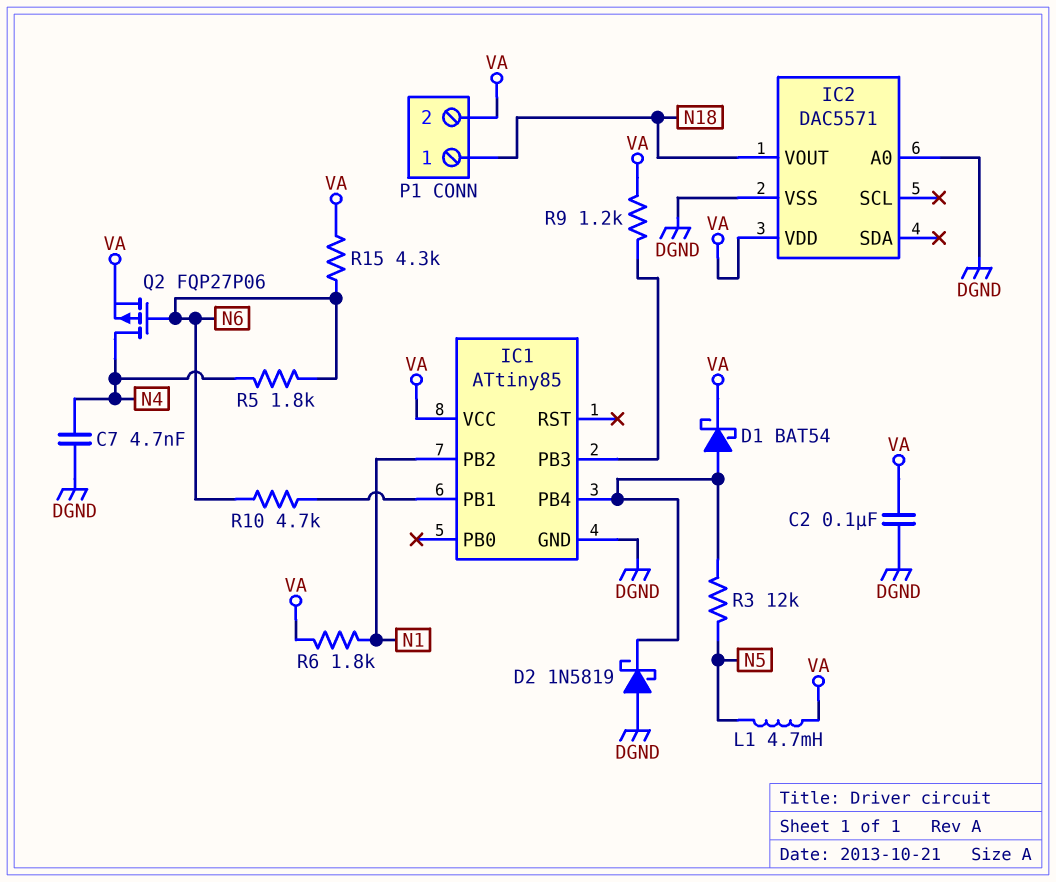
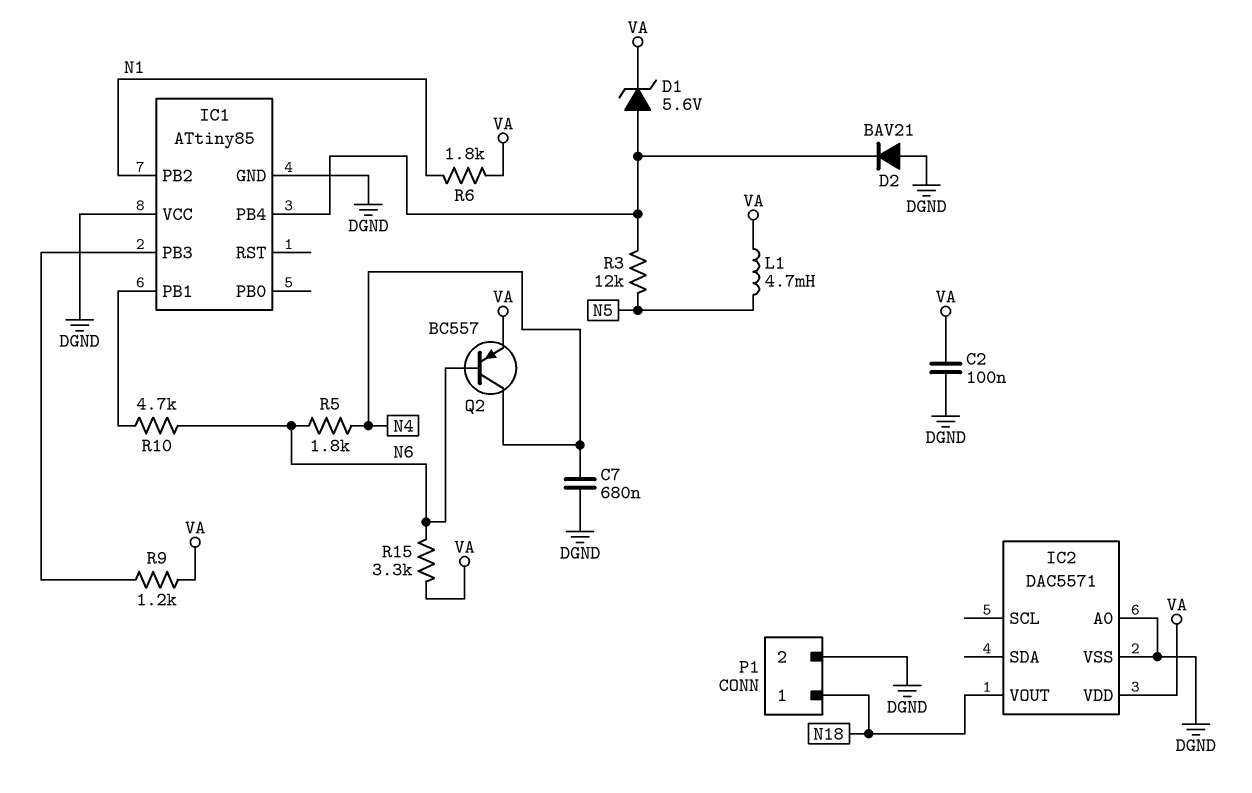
C7: 4.7nF (DGND, N4) -> 680nF (DGND, N4)
D1: schottky BAT54 (A IC1/PB4, K VA) -> zener 5.6V (A IC1/PB4, K VA)
D2: schottky 1N5819 (A DGND, K IC1/PB4) -> diode BAV21 (A DGND, K IC1/PB4)
IC1 pin VCC: VA -> DGND
P1 pin 2: VA -> DGND
Q2: PMOS FQP27P06 (G N6, D N4, S VA) -> PNP BC557 (B N6, C N4, E VA)
R15: 4.3k (N6, VA) -> 3.3k (N6, VA)

